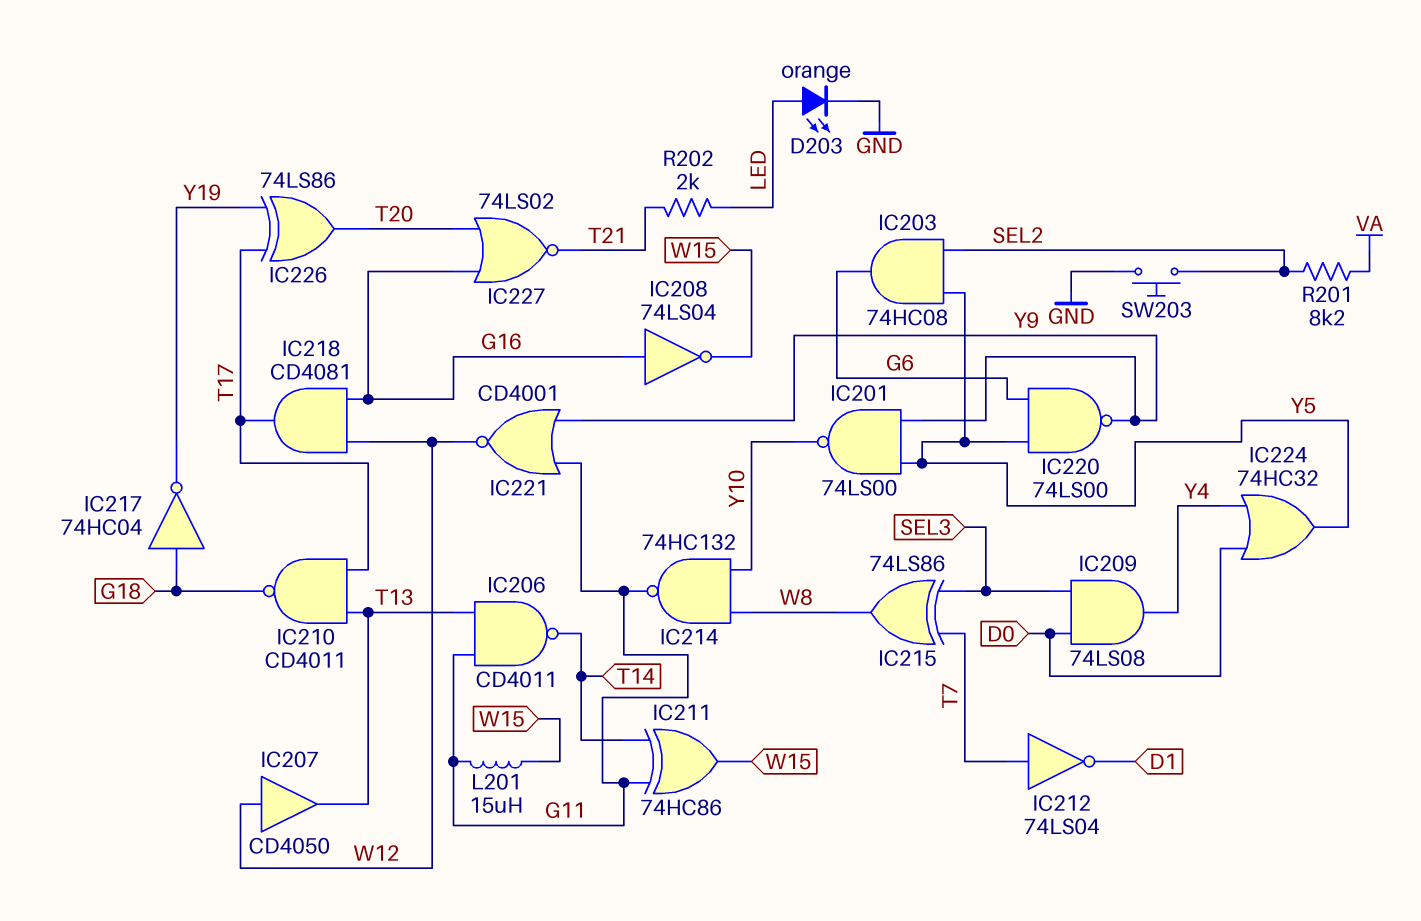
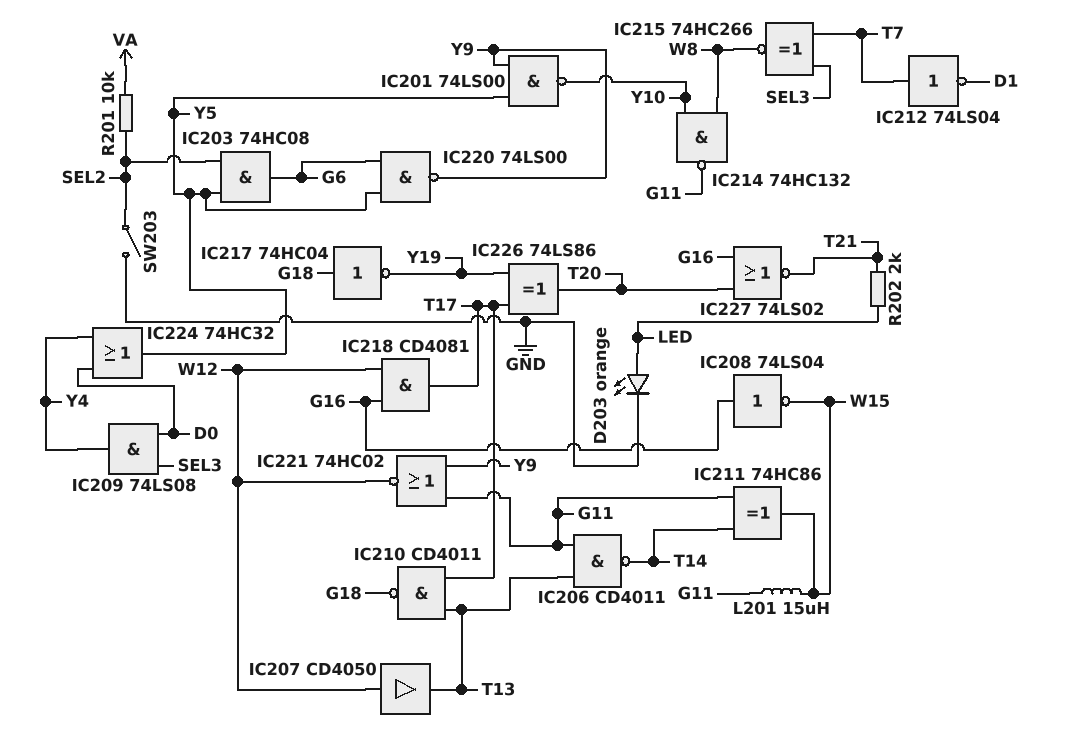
IC215: XOR 74LS86 (in SEL3, in T7, out W8) -> XNOR 74HC266 (in SEL3, in T7, out W8)
IC221: NOR CD4001 (in G11, in Y9, out W12) -> NOR 74HC02 (in G11, in Y9, out W12)
R201: 8.2k (SEL2, VA) -> 10k (SEL2, VA)
SW203: button (GND, SEL2) -> switch (GND, SEL2)

